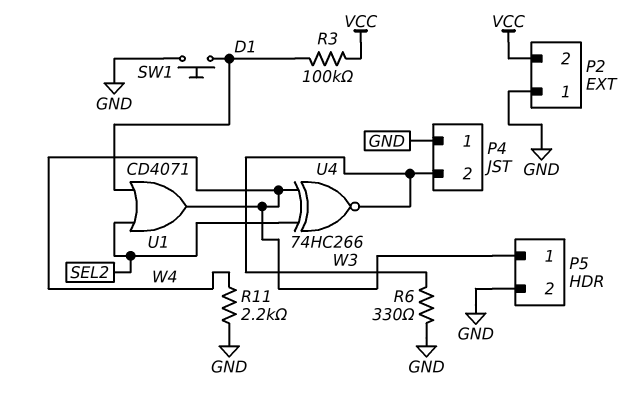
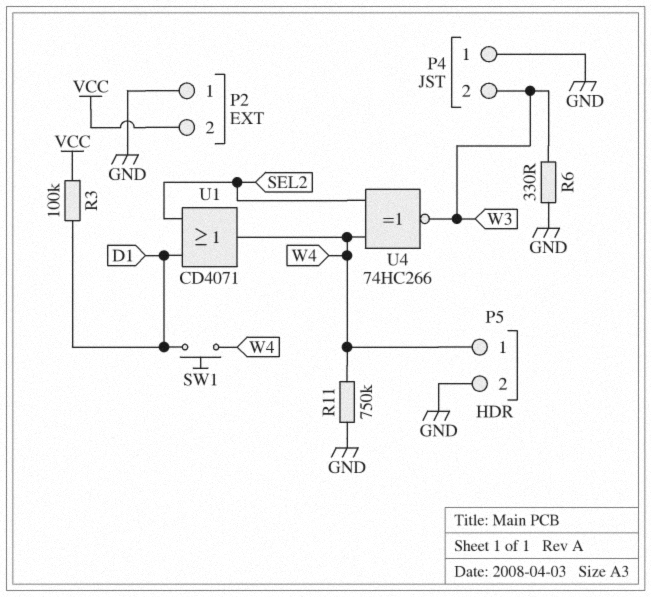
R11: 2.2k (GND, W4) -> 750k (GND, W4)
SW1: button (D1, GND) -> button (D1, W4)

